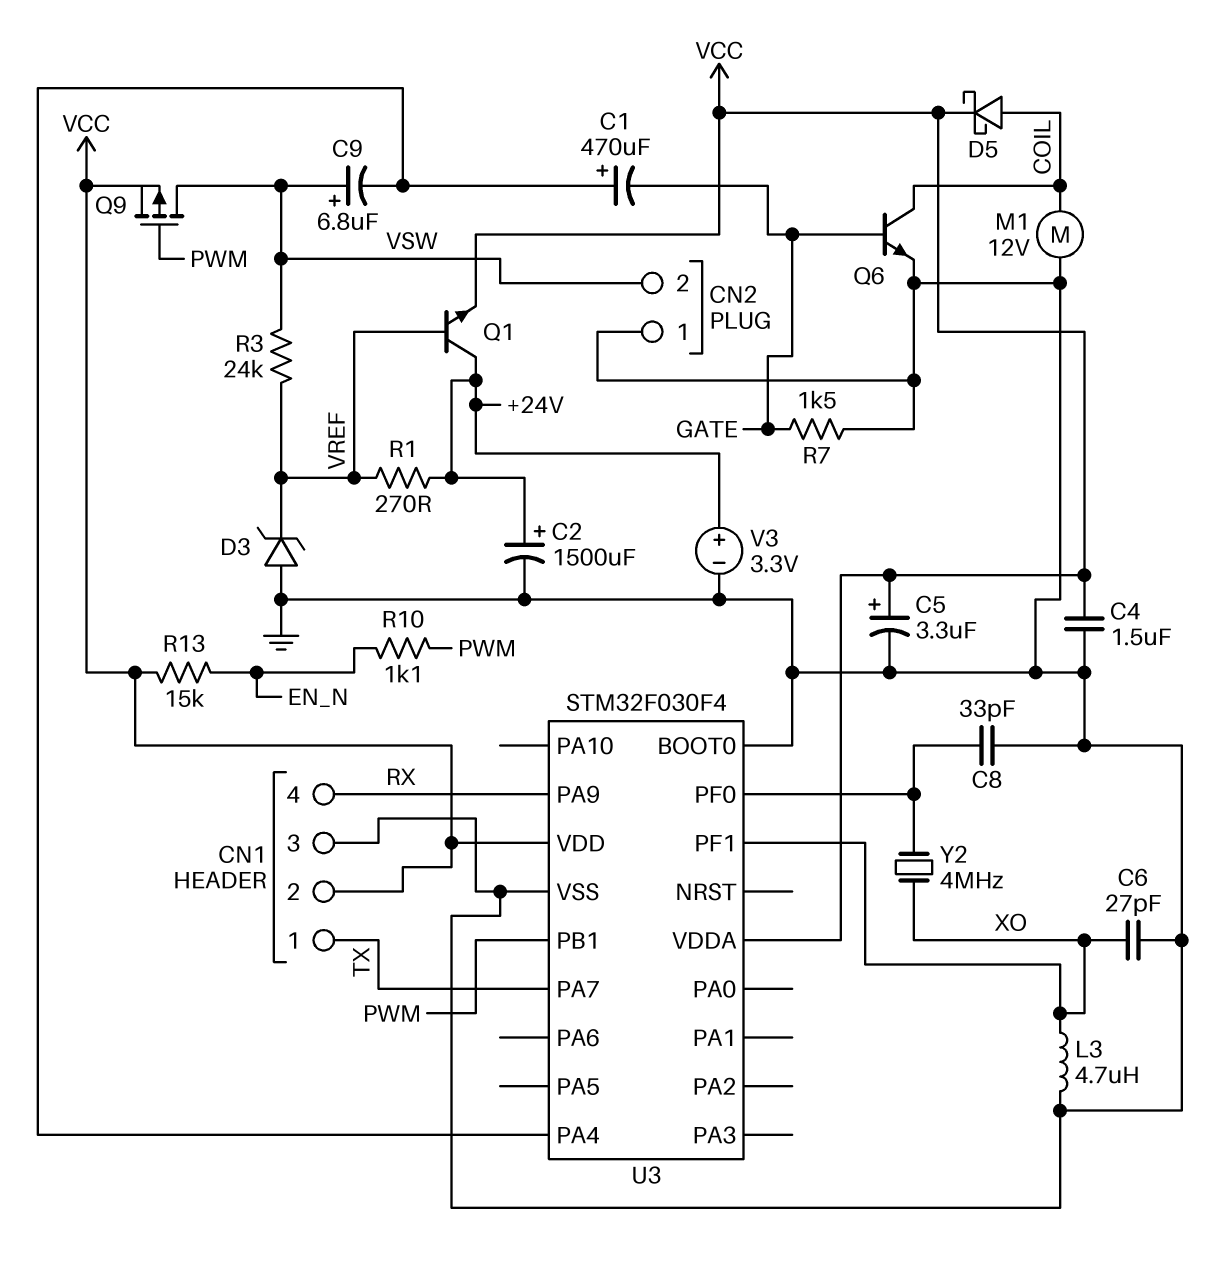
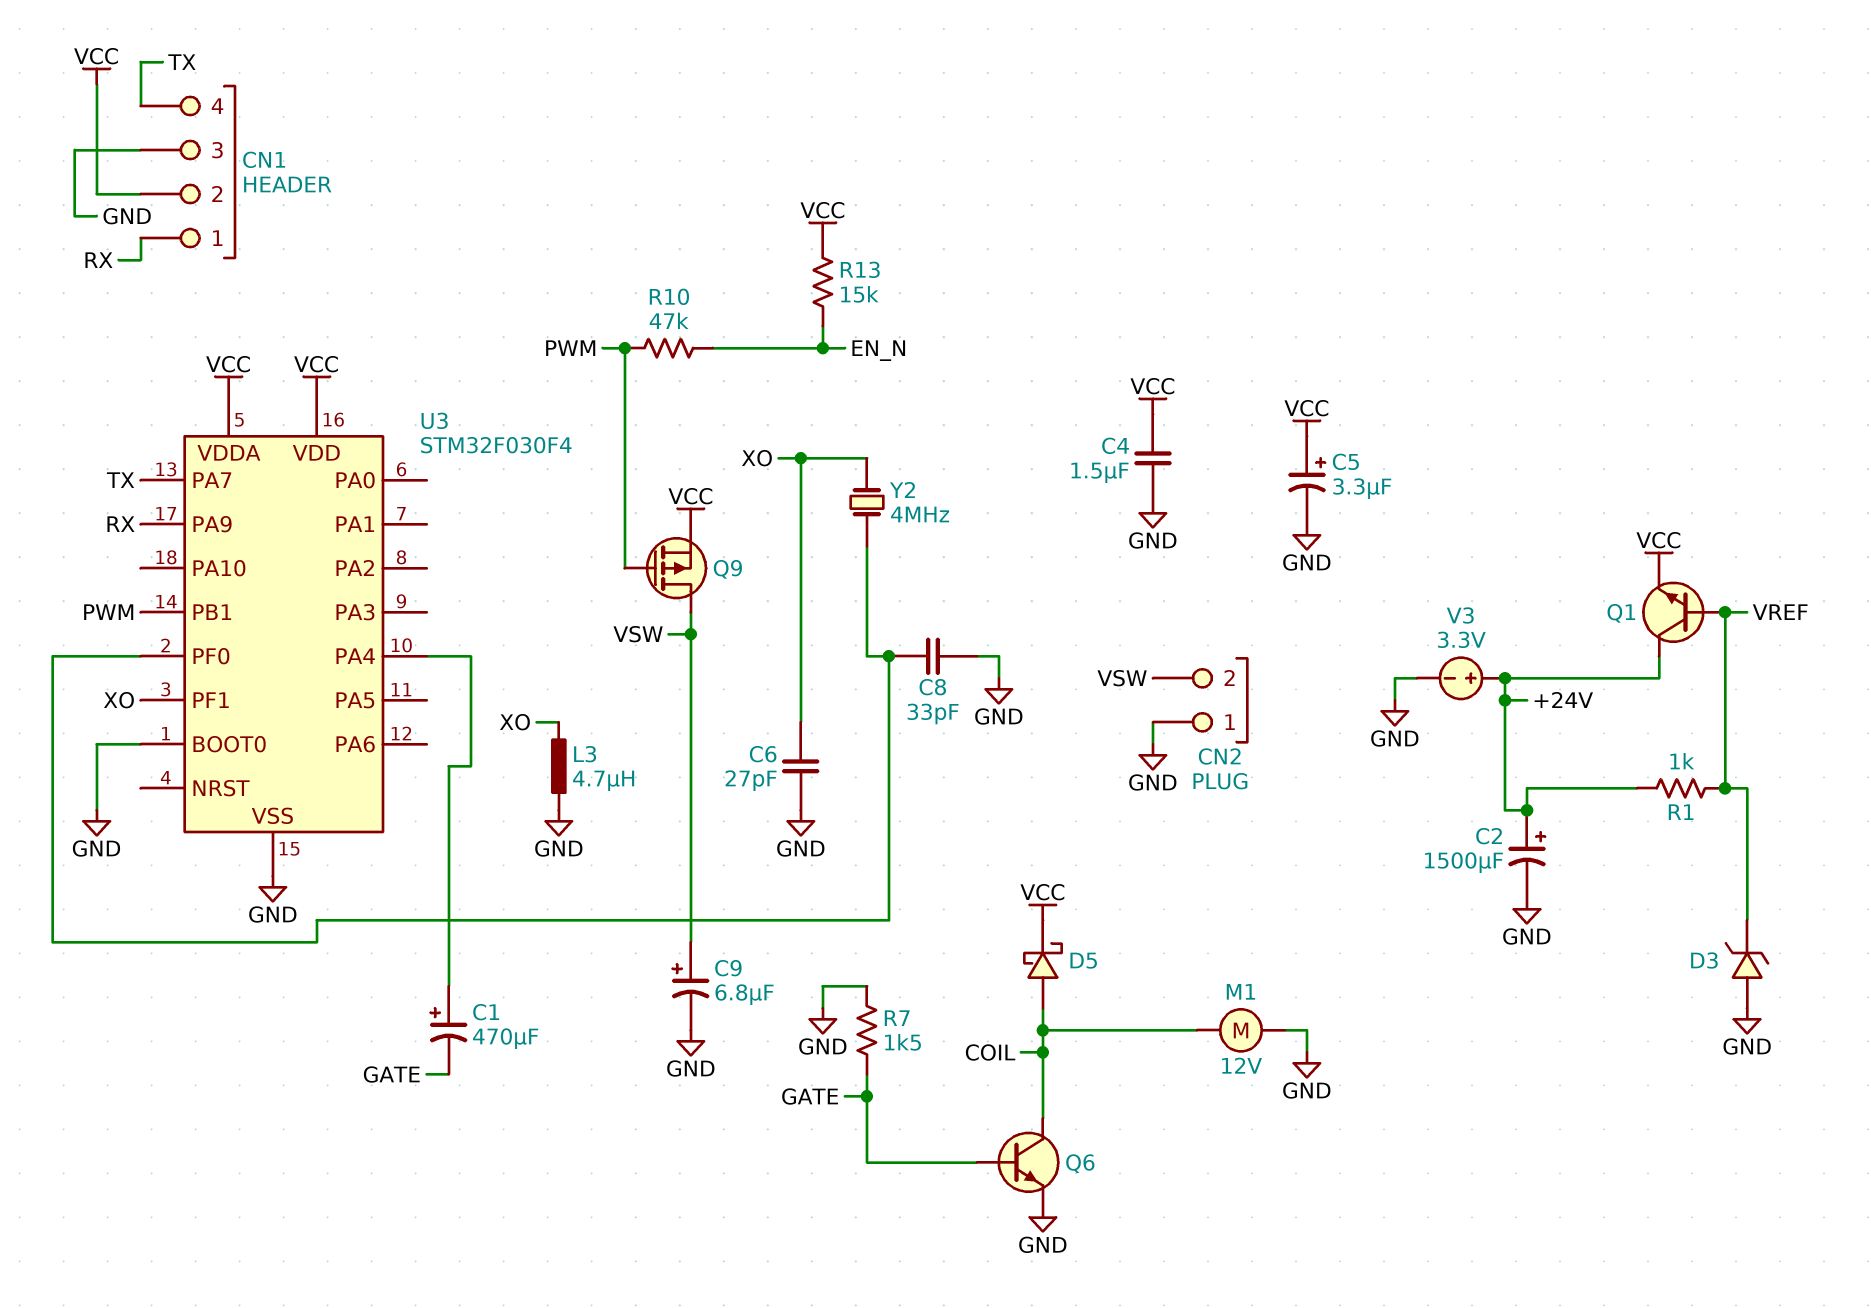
C9: 6.8uF (plus VSW, minus U3/PA4) -> 6.8uF (plus VSW, minus GND)
CN1 pin 1: TX -> RX
CN1 pin 4: RX -> TX
R1: 270 (+24V, VREF) -> 1k (+24V, VREF)
R3: 24k (VREF, VSW) -> none
R10: 1.1k (EN_N, PWM) -> 47k (EN_N, PWM)

